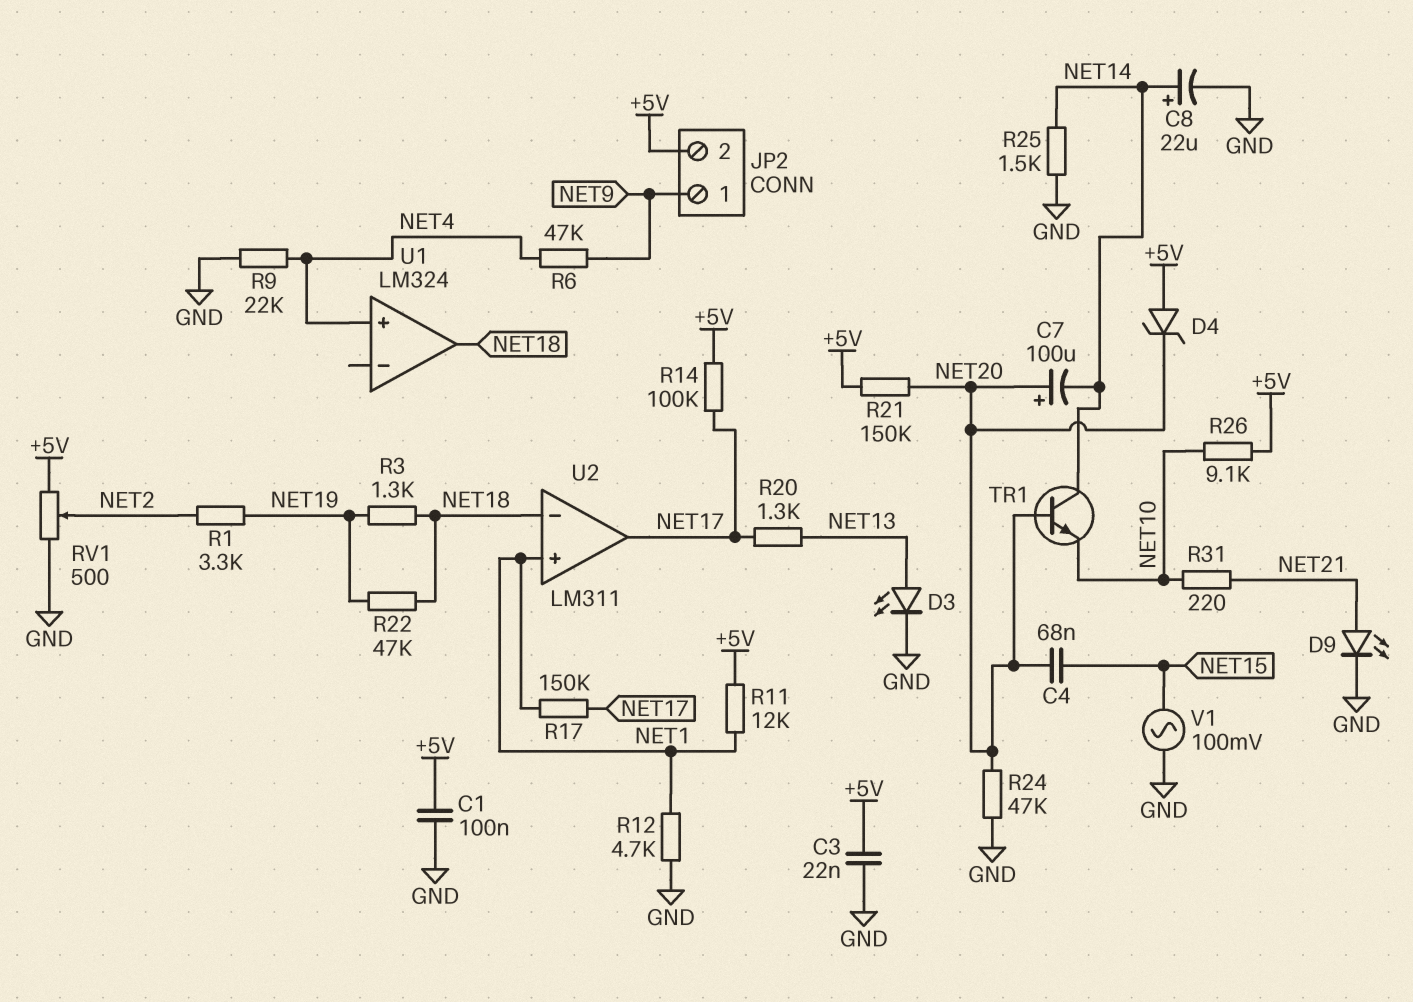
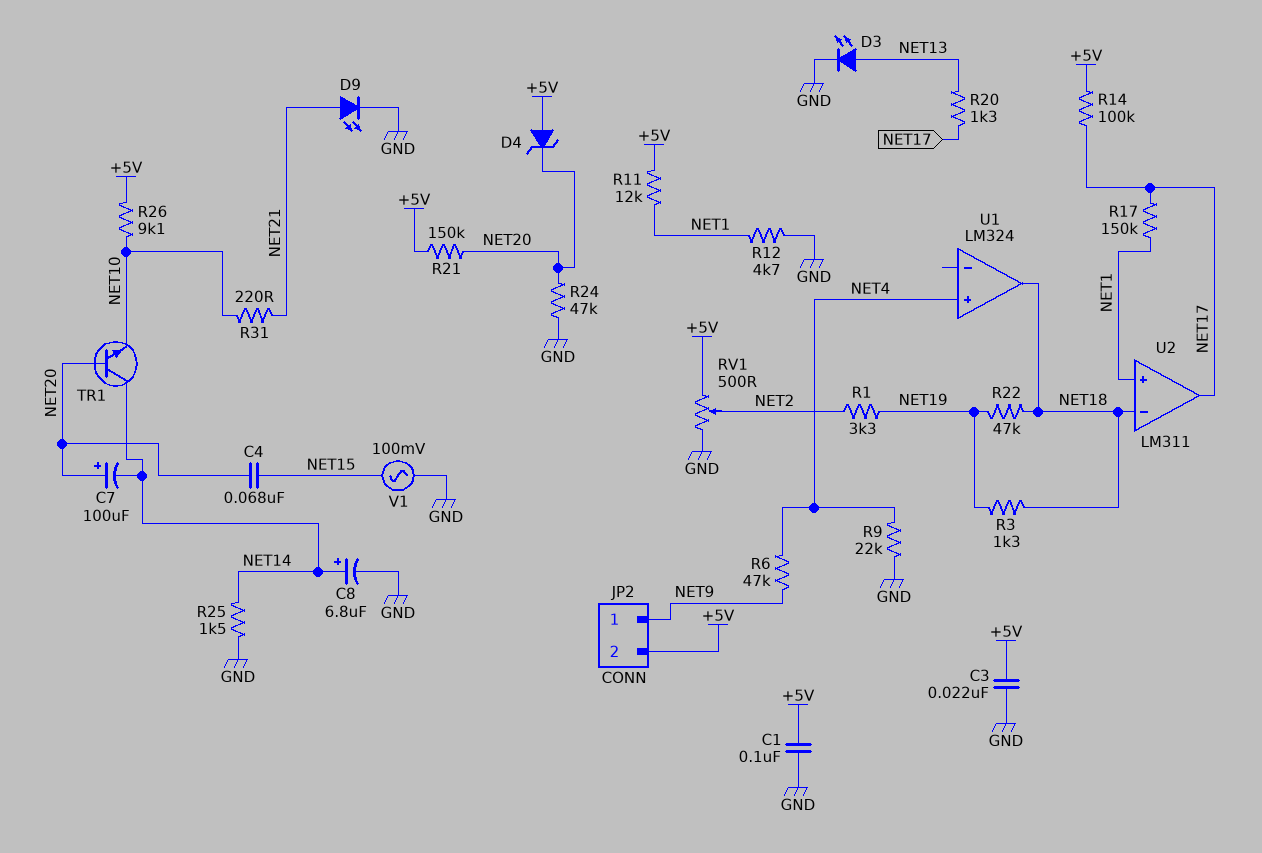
C8: 22uF (plus NET14, minus GND) -> 6.8uF (plus NET14, minus GND)

